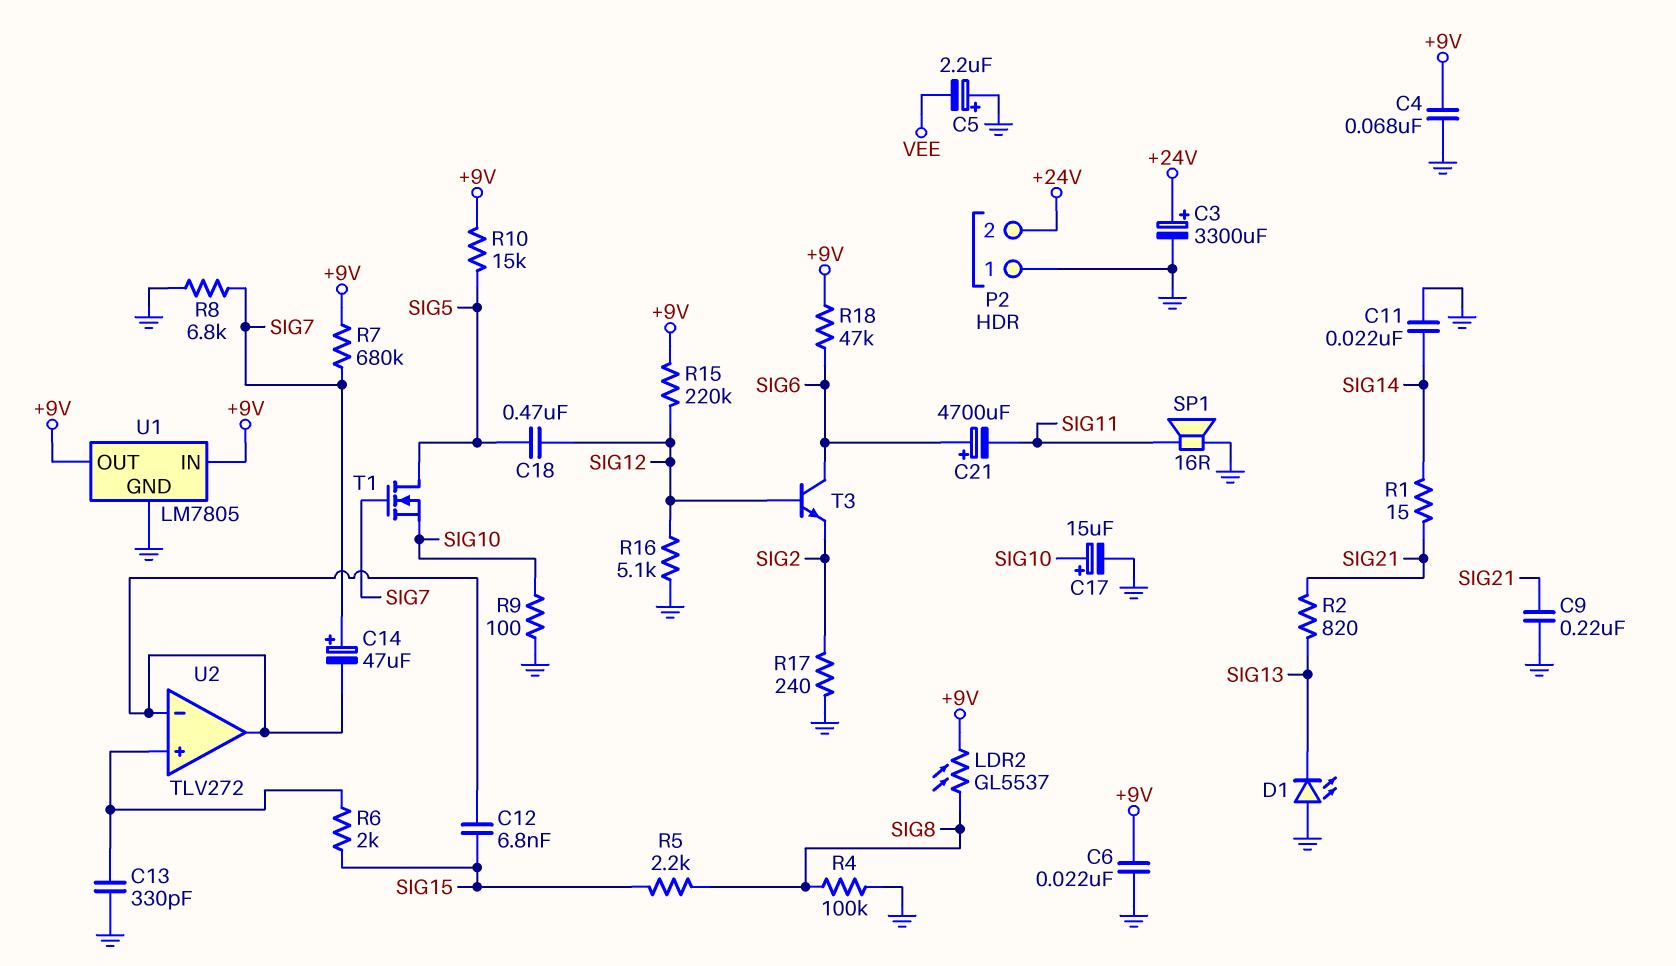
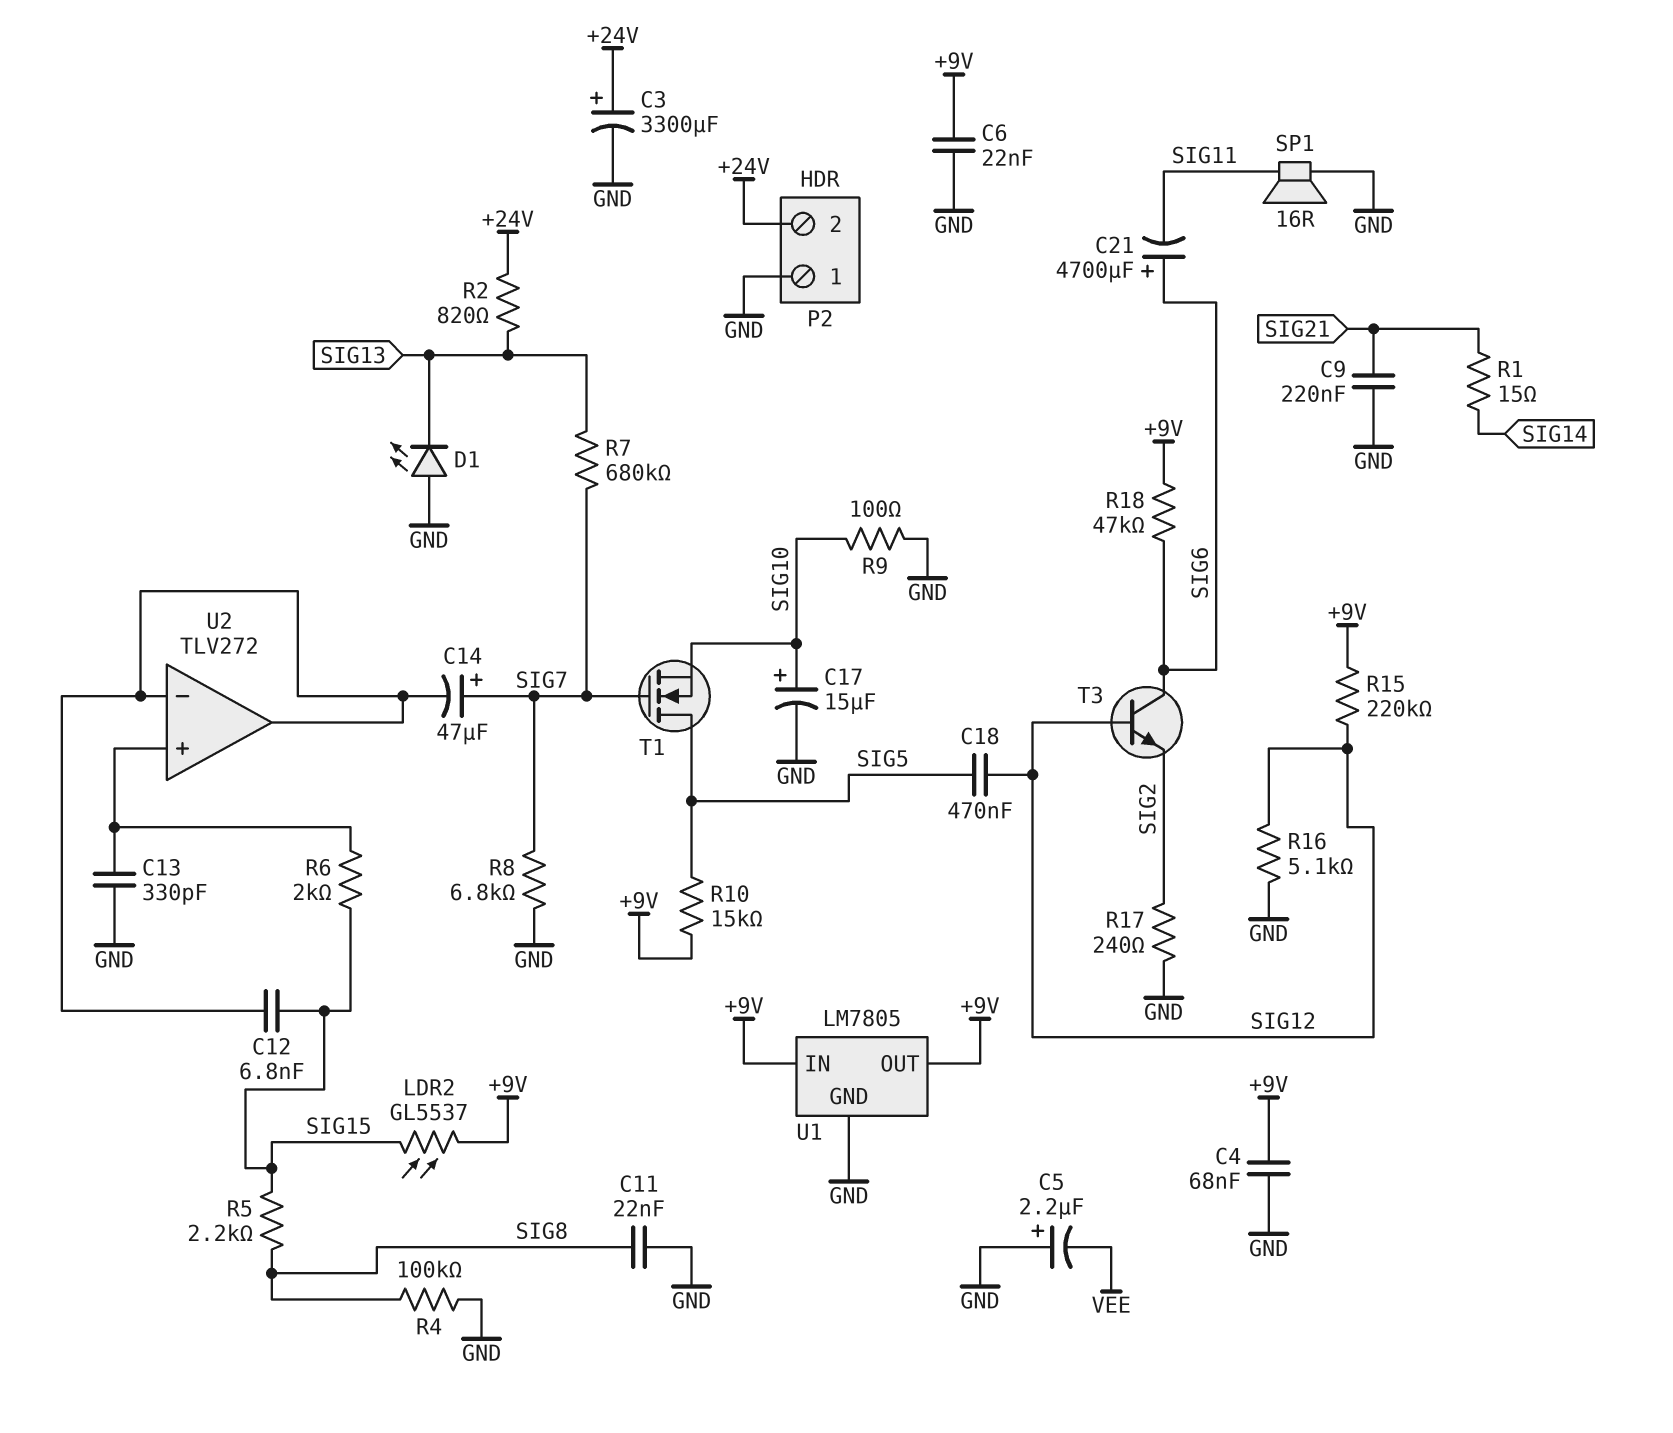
C11: 22nF (GND, SIG14) -> 22nF (GND, SIG8)
LDR2: GL5537 (+9V, SIG8) -> GL5537 (+9V, SIG15)
R2: 820 (SIG13, SIG21) -> 820 (+24V, SIG13)
R7: 680k (+9V, SIG7) -> 680k (SIG7, SIG13)

